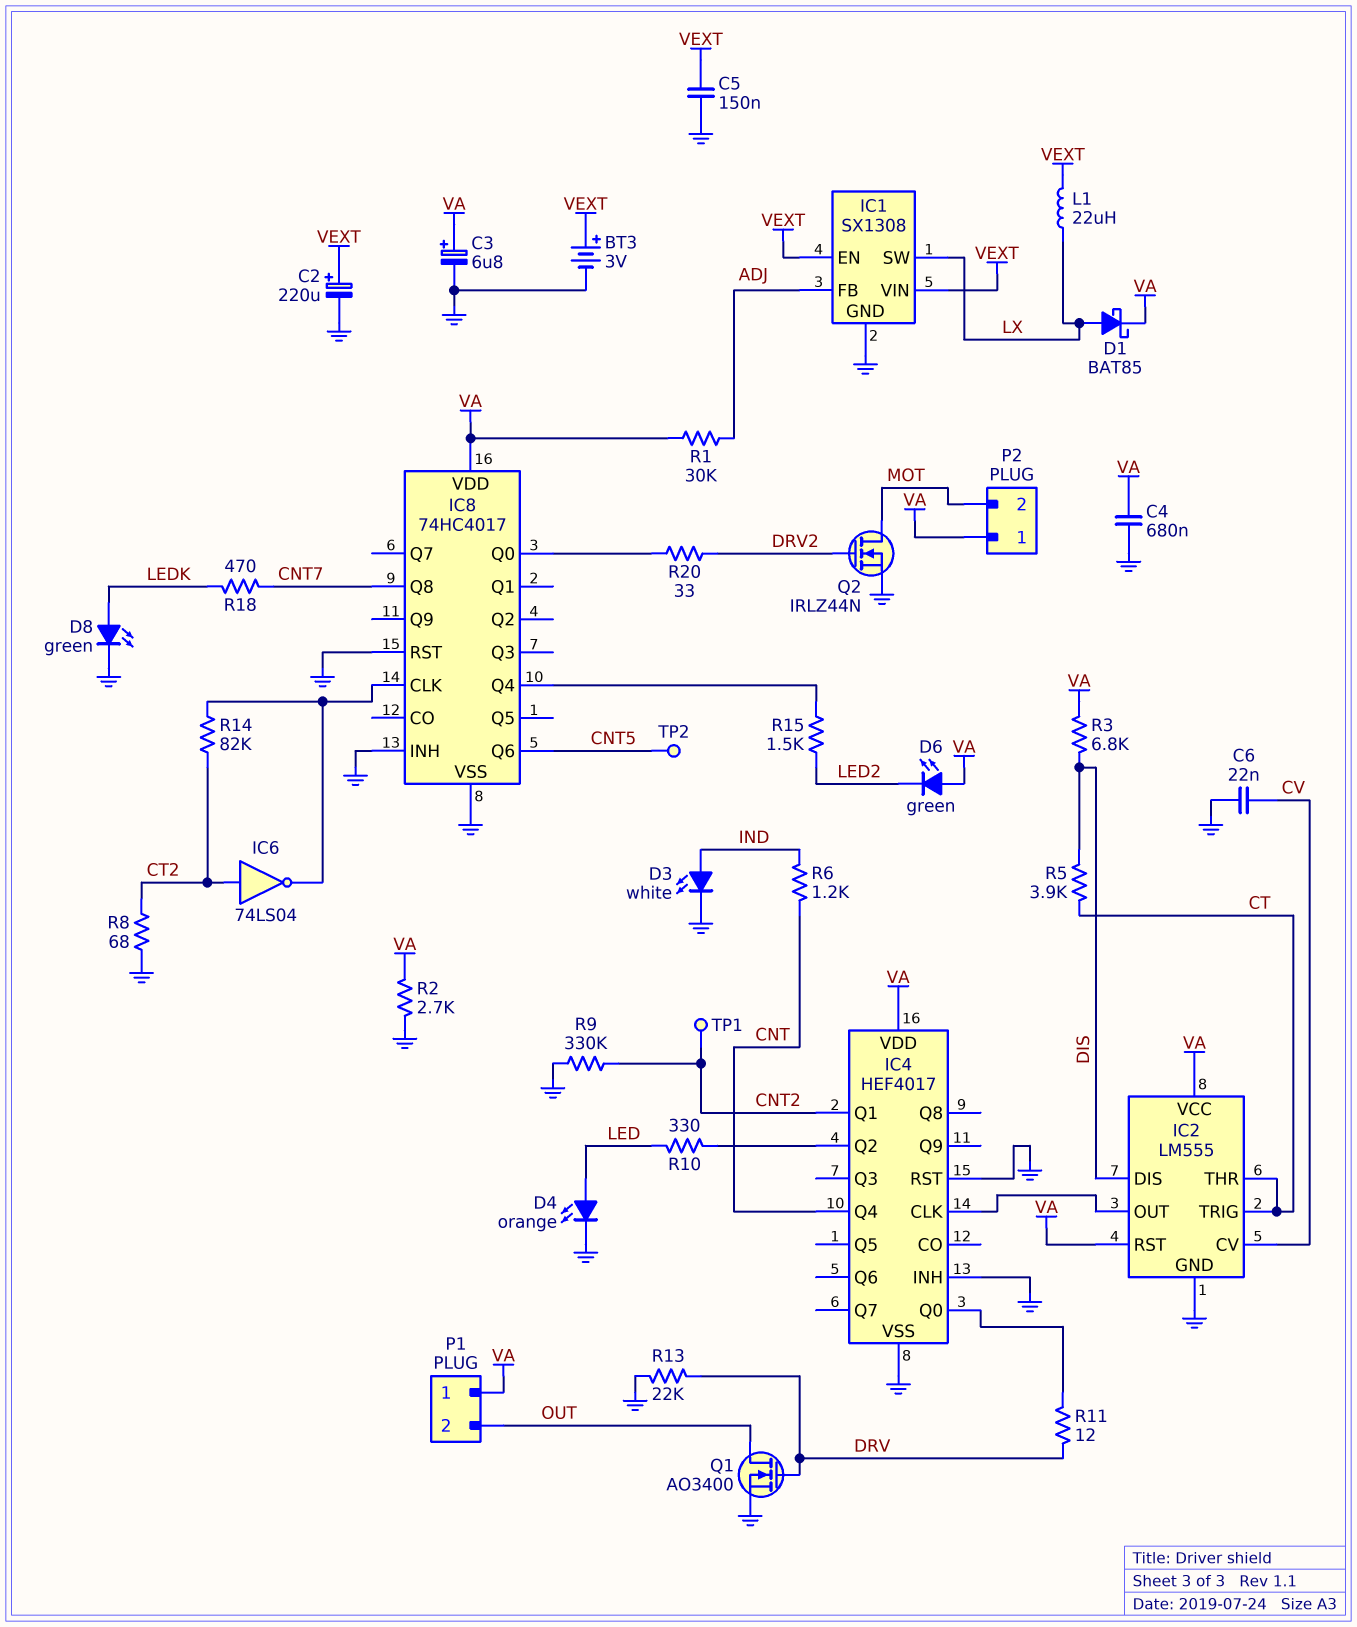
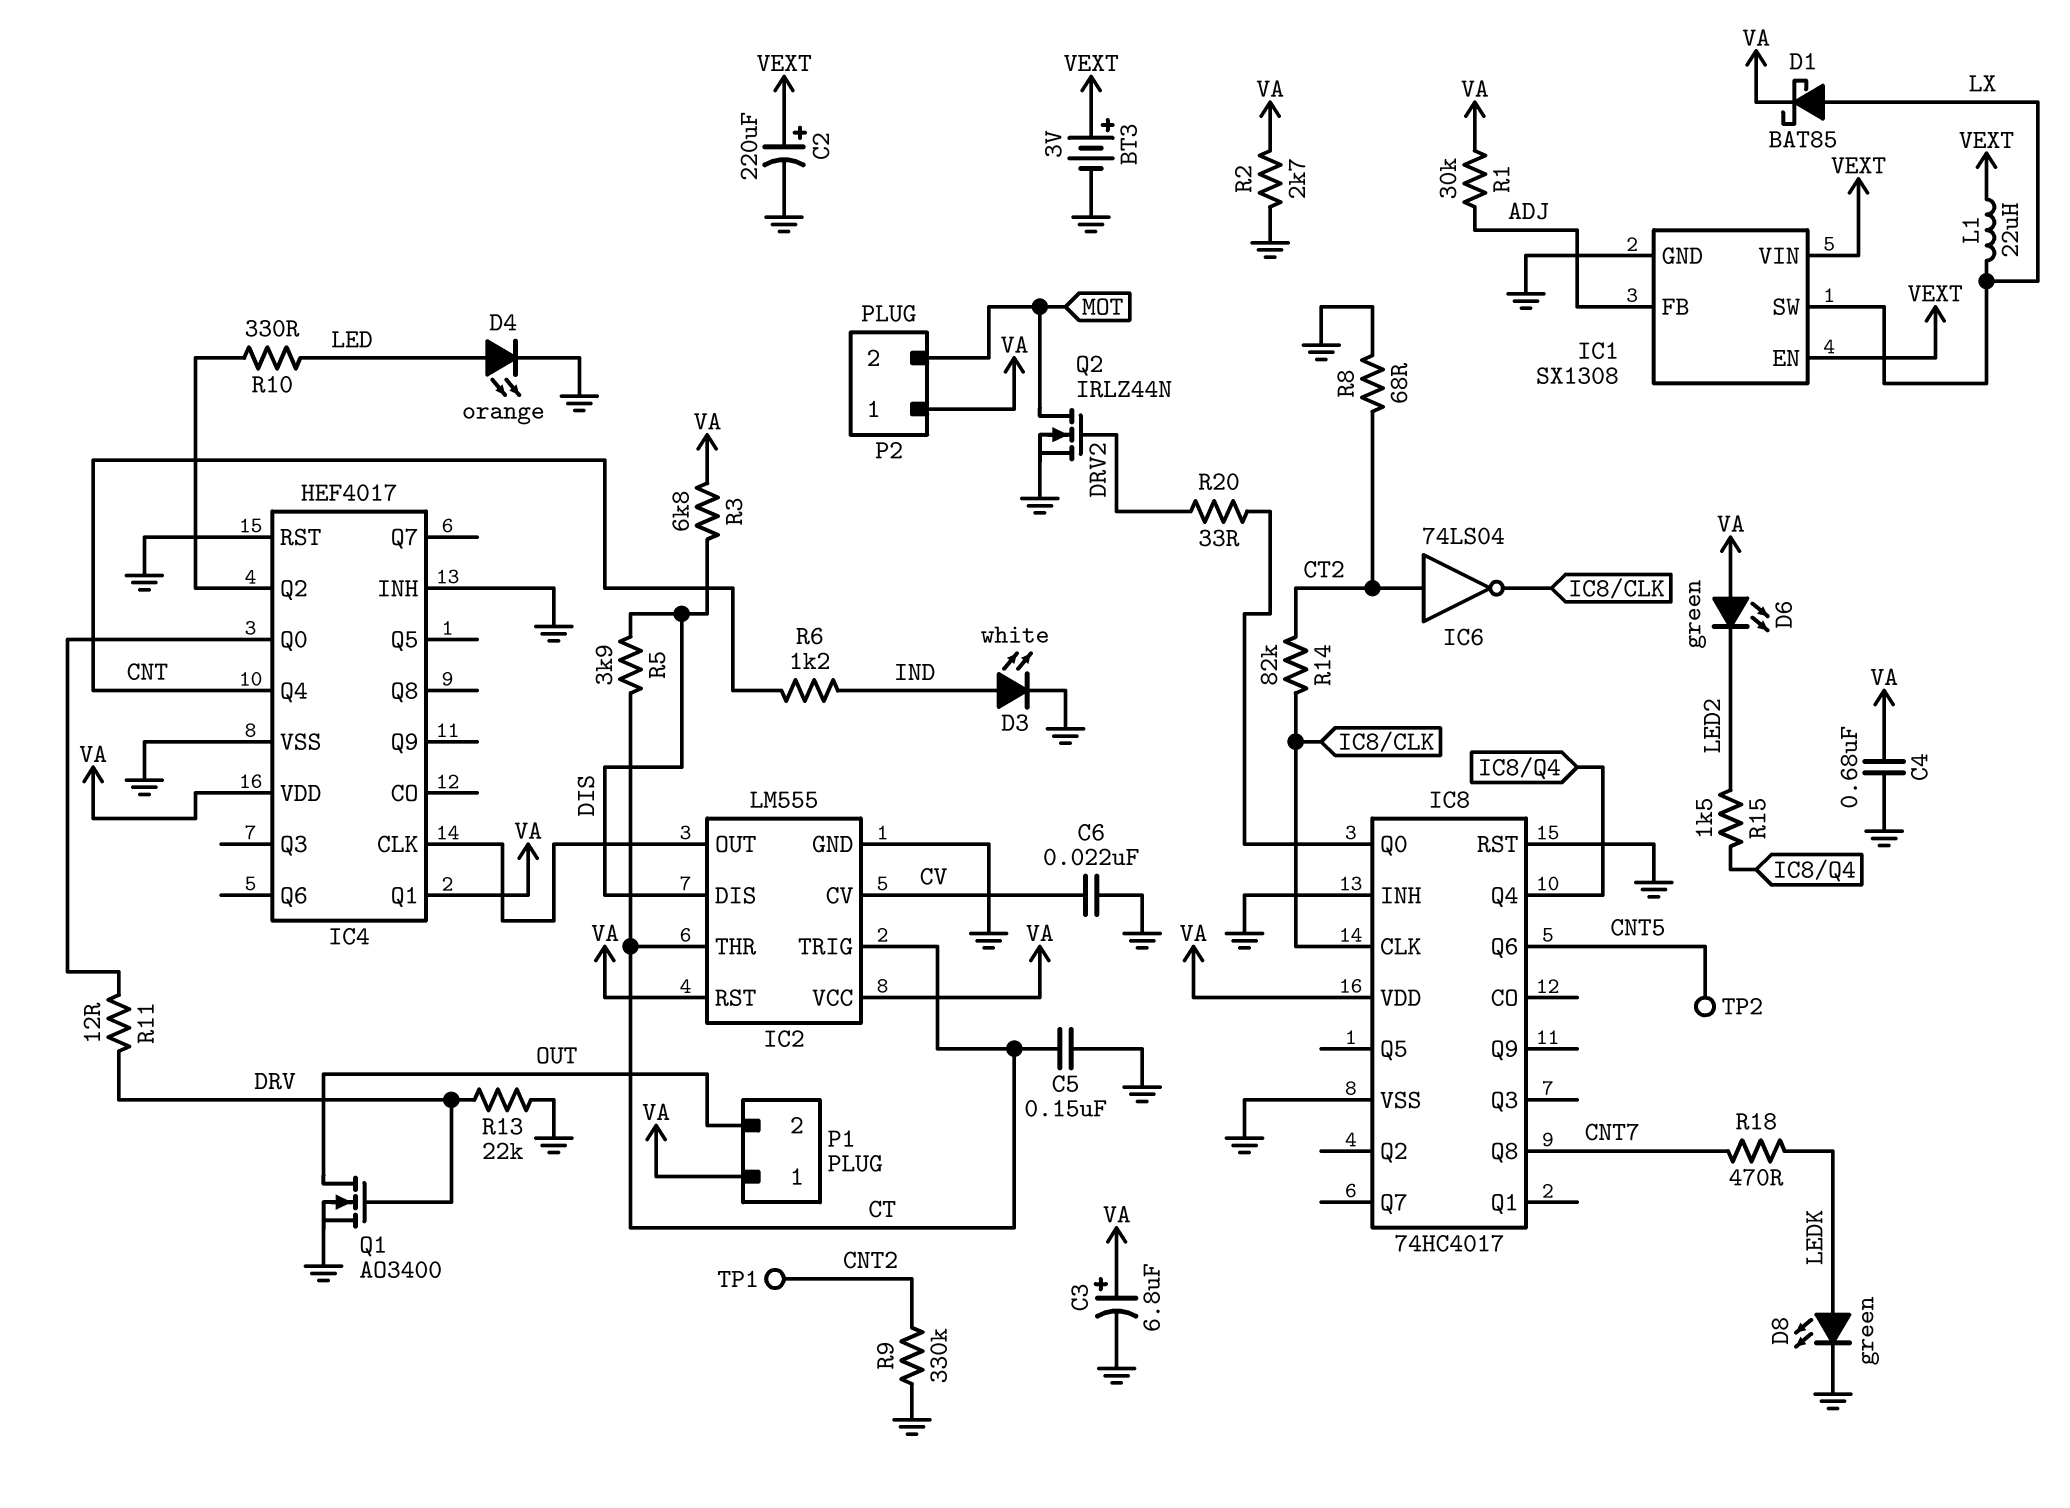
C5: 150nF (GND, VEXT) -> 150nF (CT, GND)
IC4 pin Q1: CNT2 -> VA

